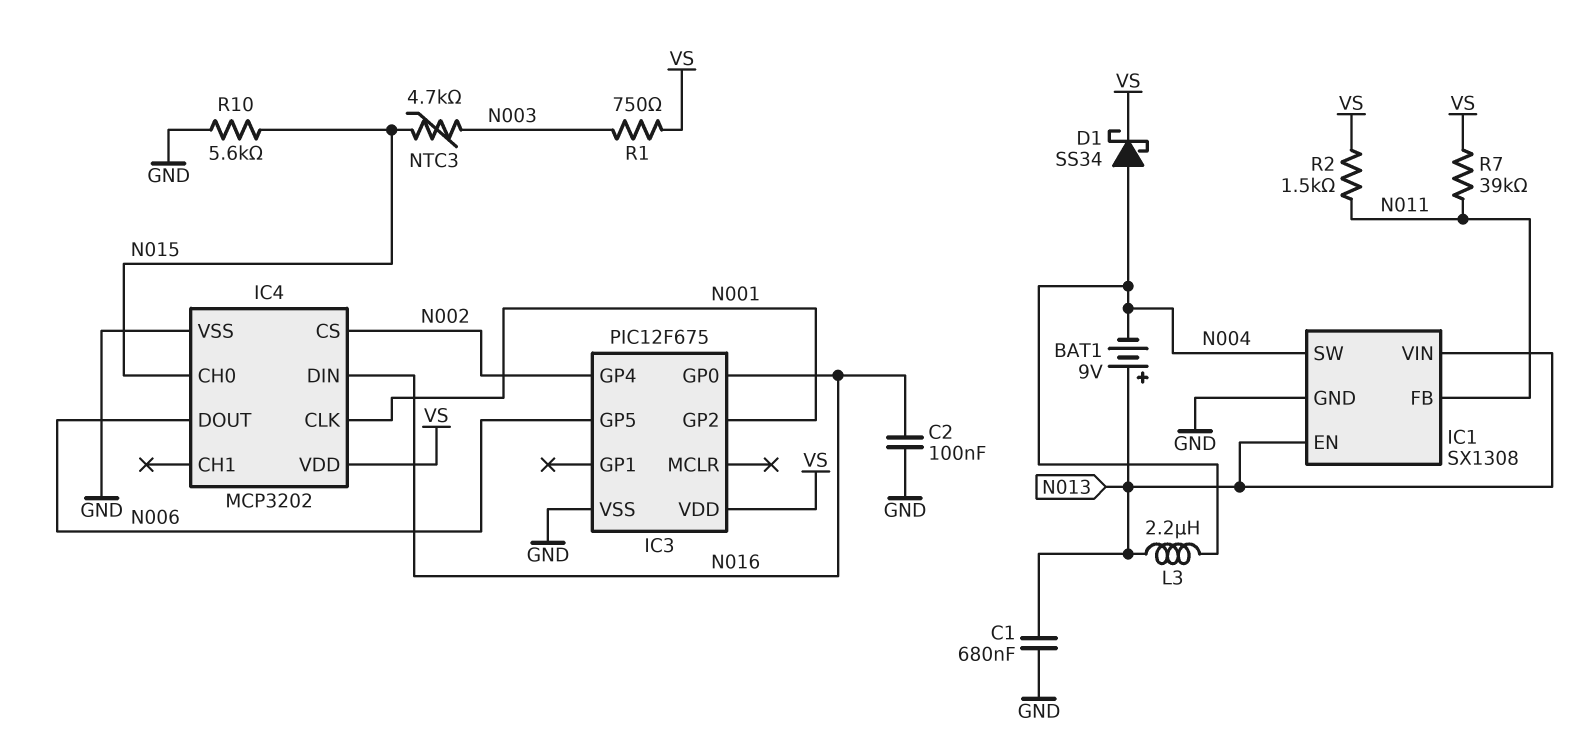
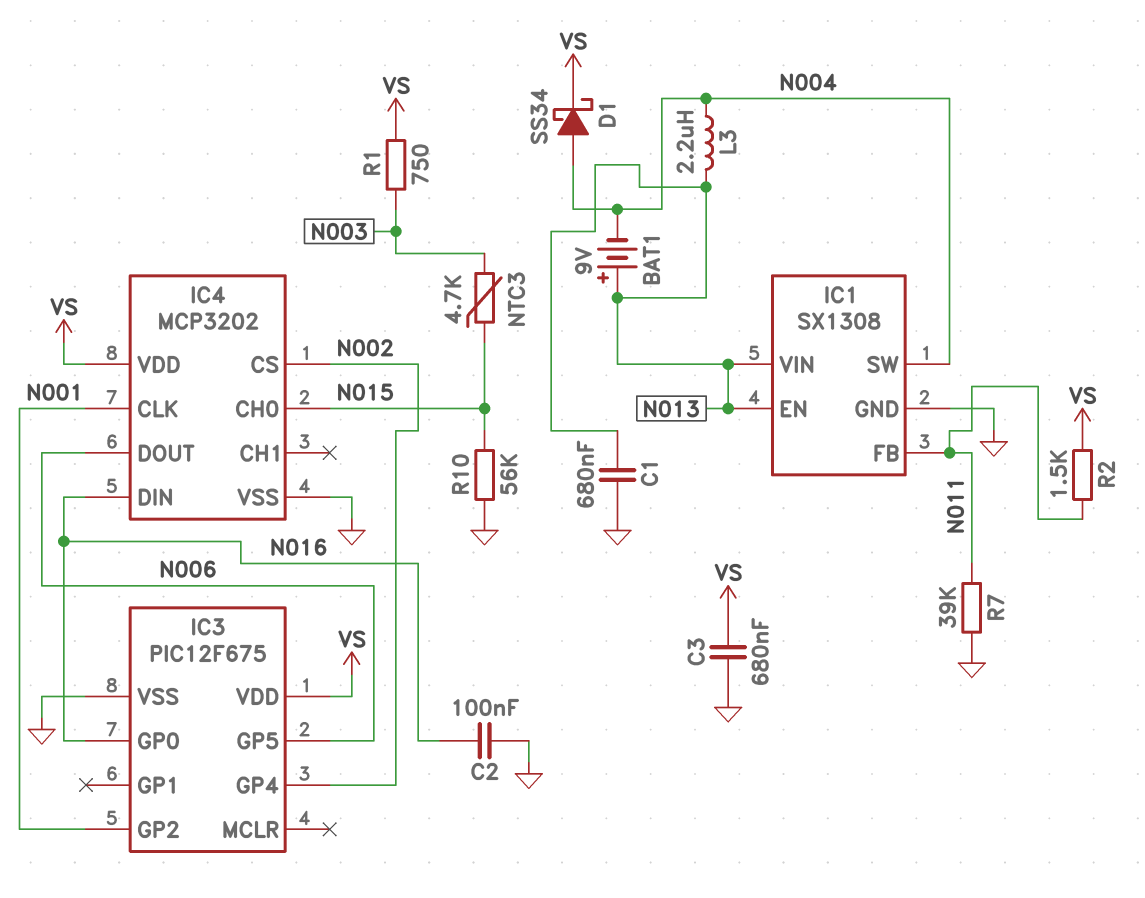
C3: none -> 680nF (GND, VS)
R7: 39k (N011, VS) -> 39k (GND, N011)
R10: 5.6k (GND, N015) -> 56k (GND, N015)

